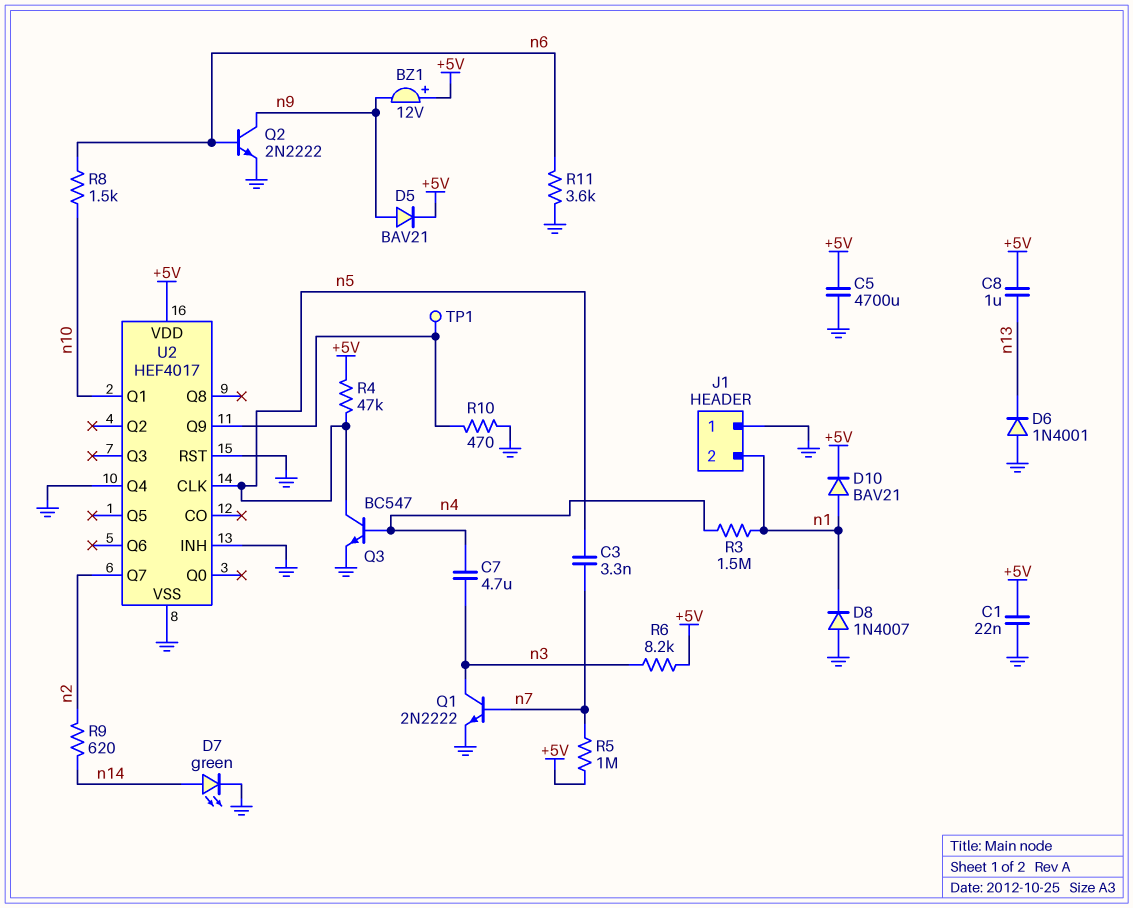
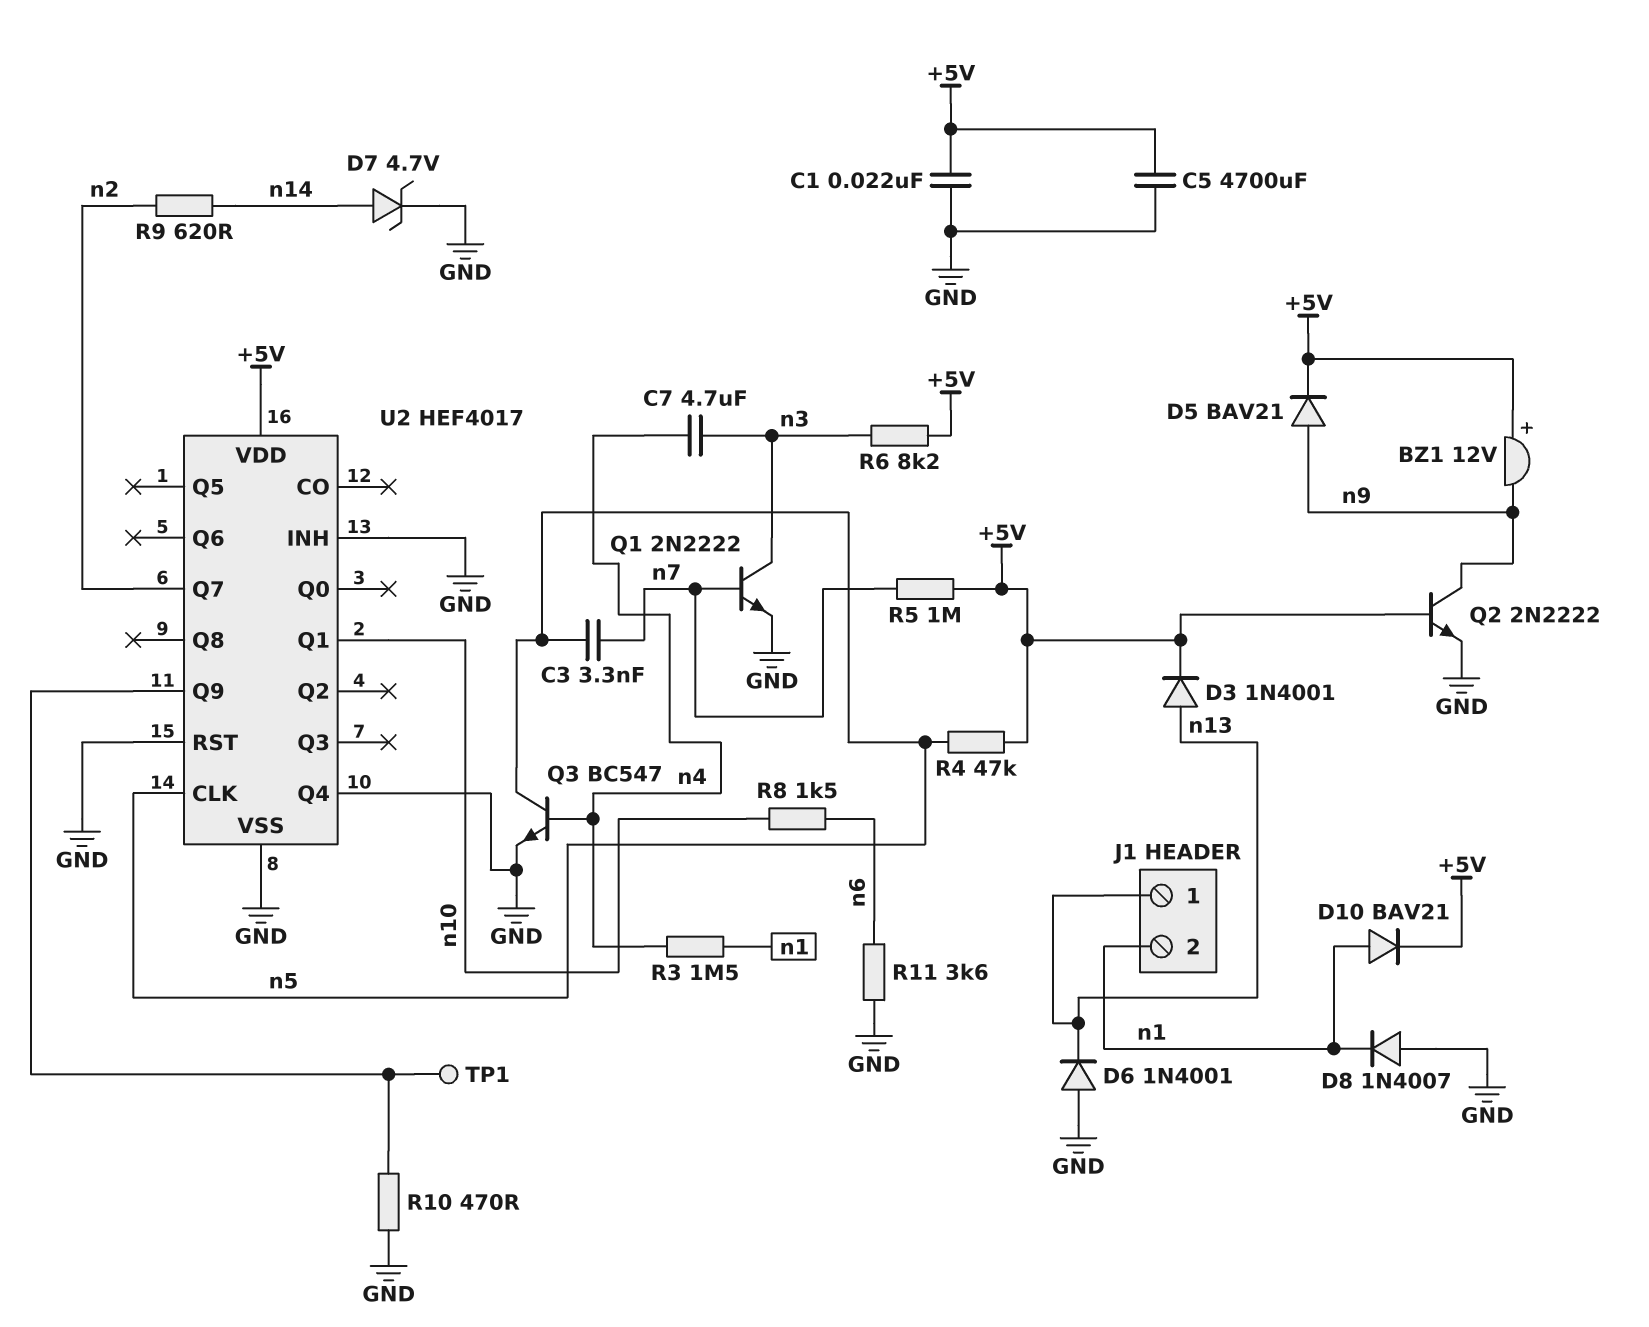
C8: 1uF (+5V, n13) -> none
D3: none -> diode 1N4001 (A n13, K +5V)
D7: LED green (A n14, K GND) -> zener 4.7V (A n14, K GND)
J1 pin 1: GND -> n13
Q2: NPN 2N2222 (B n6, C n9, E GND) -> NPN 2N2222 (B +5V, C n9, E GND)

